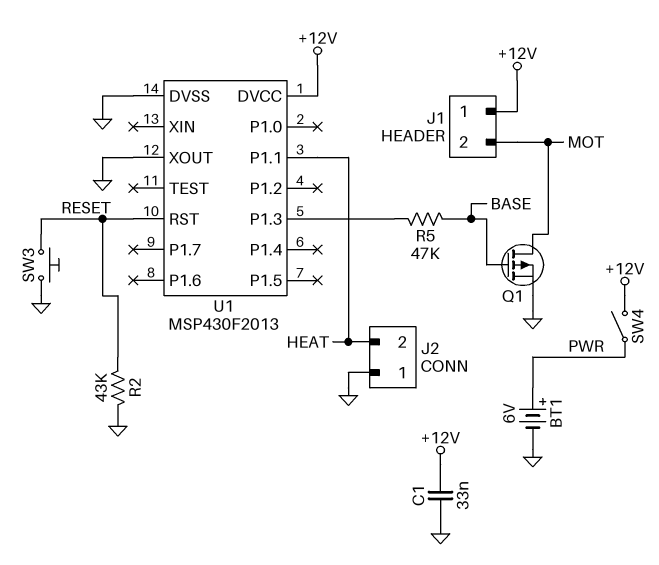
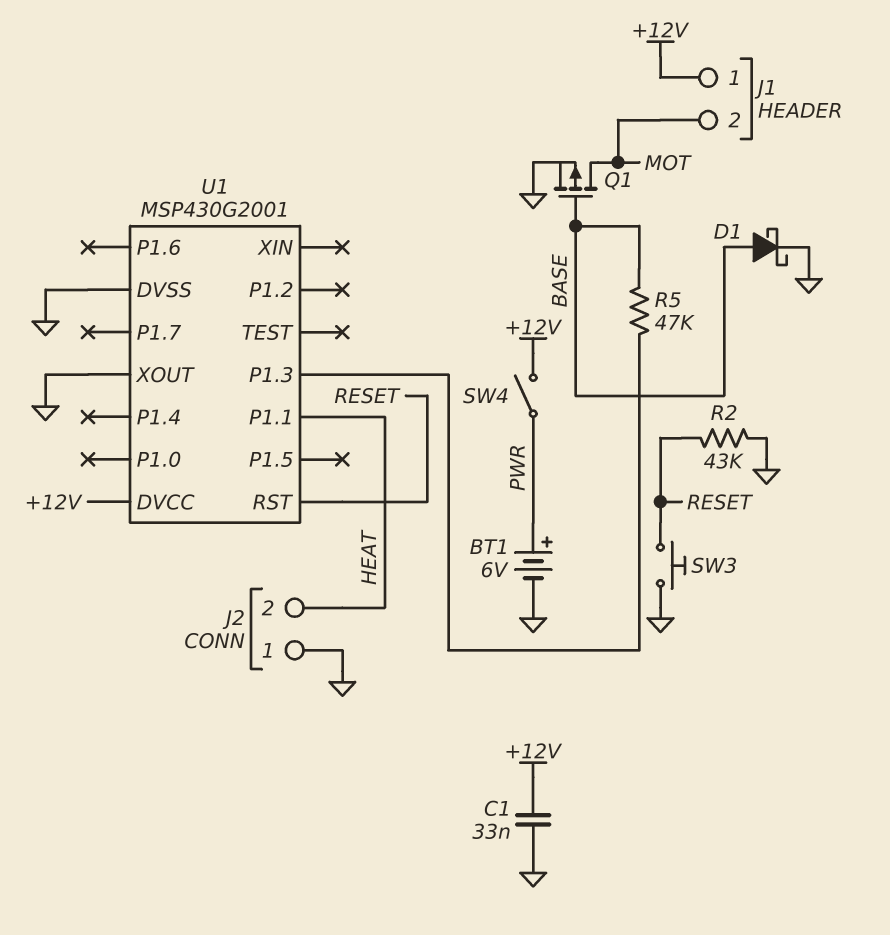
D1: none -> schottky (A BASE, K GND)
U1: MSP430F2013 -> MSP430G2001

